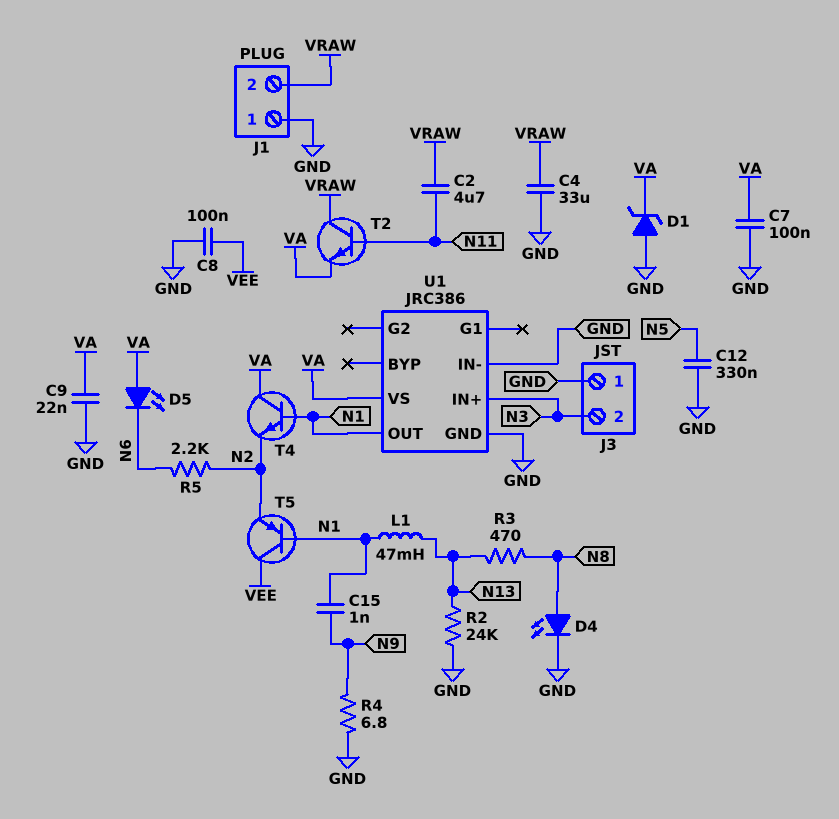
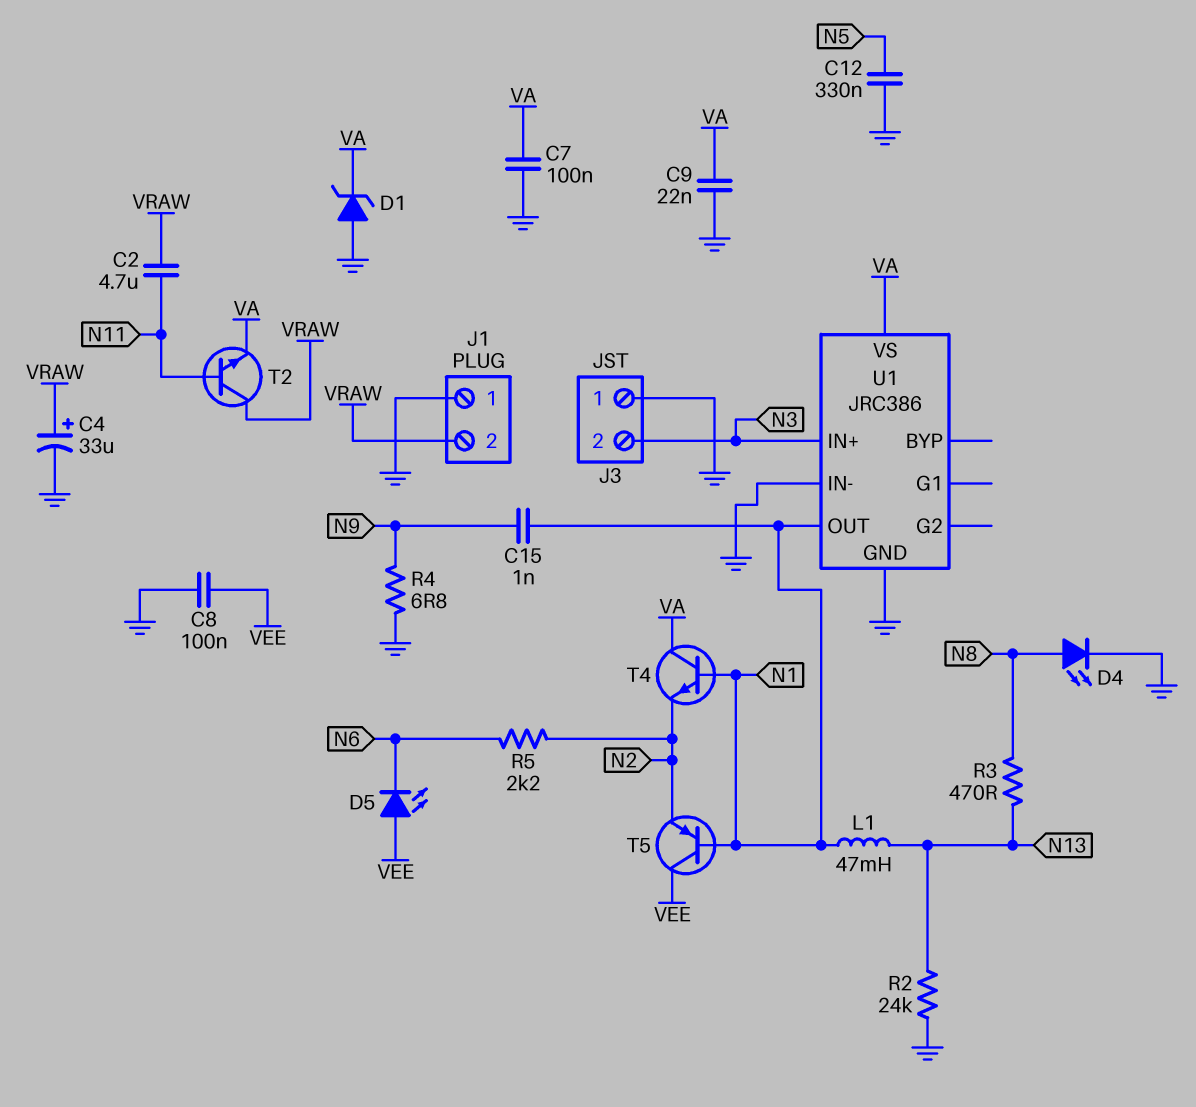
C4: 33uF (GND, VRAW) -> 33uF (plus VRAW, minus GND)
D5: LED (A VA, K N6) -> LED (A VEE, K N6)

